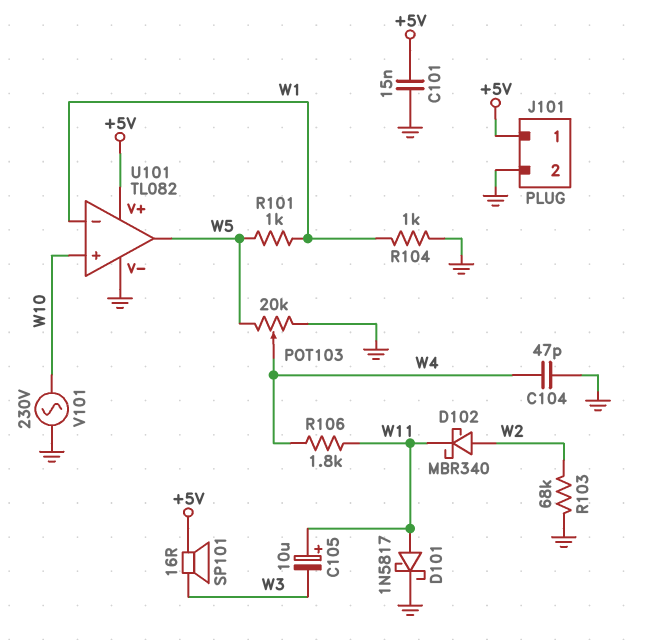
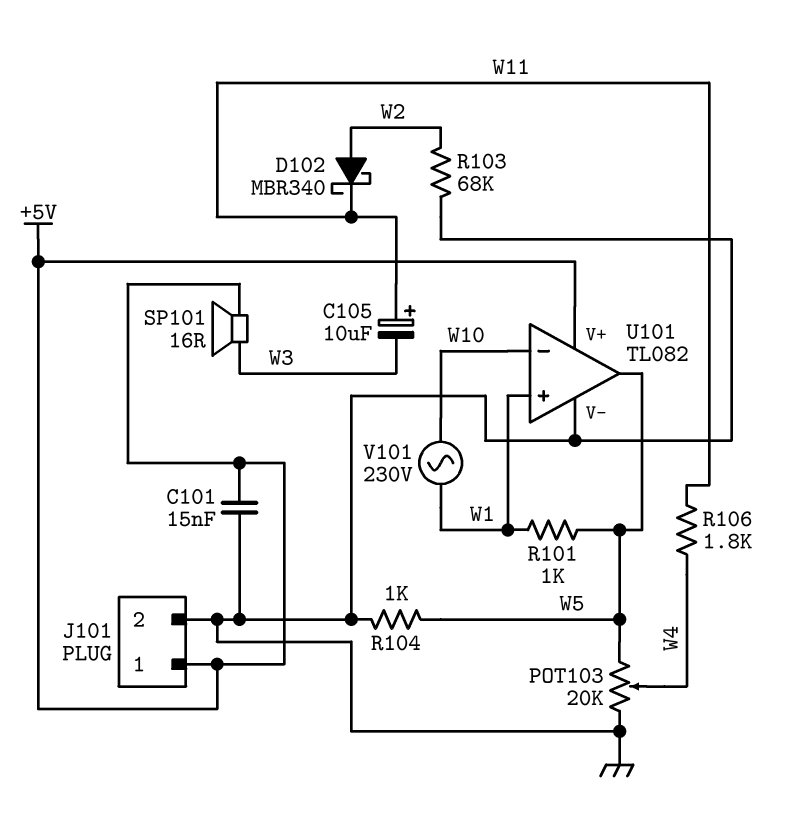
C104: 47pF (GND, W4) -> none
D101: schottky 1N5817 (A W11, K GND) -> none
R104: 1k (GND, W1) -> 1k (GND, W5)
U101 pin in+: W10 -> W1
U101 pin in-: W1 -> W10
V101: AC 230V (GND, W10) -> AC 230V (W1, W10)

